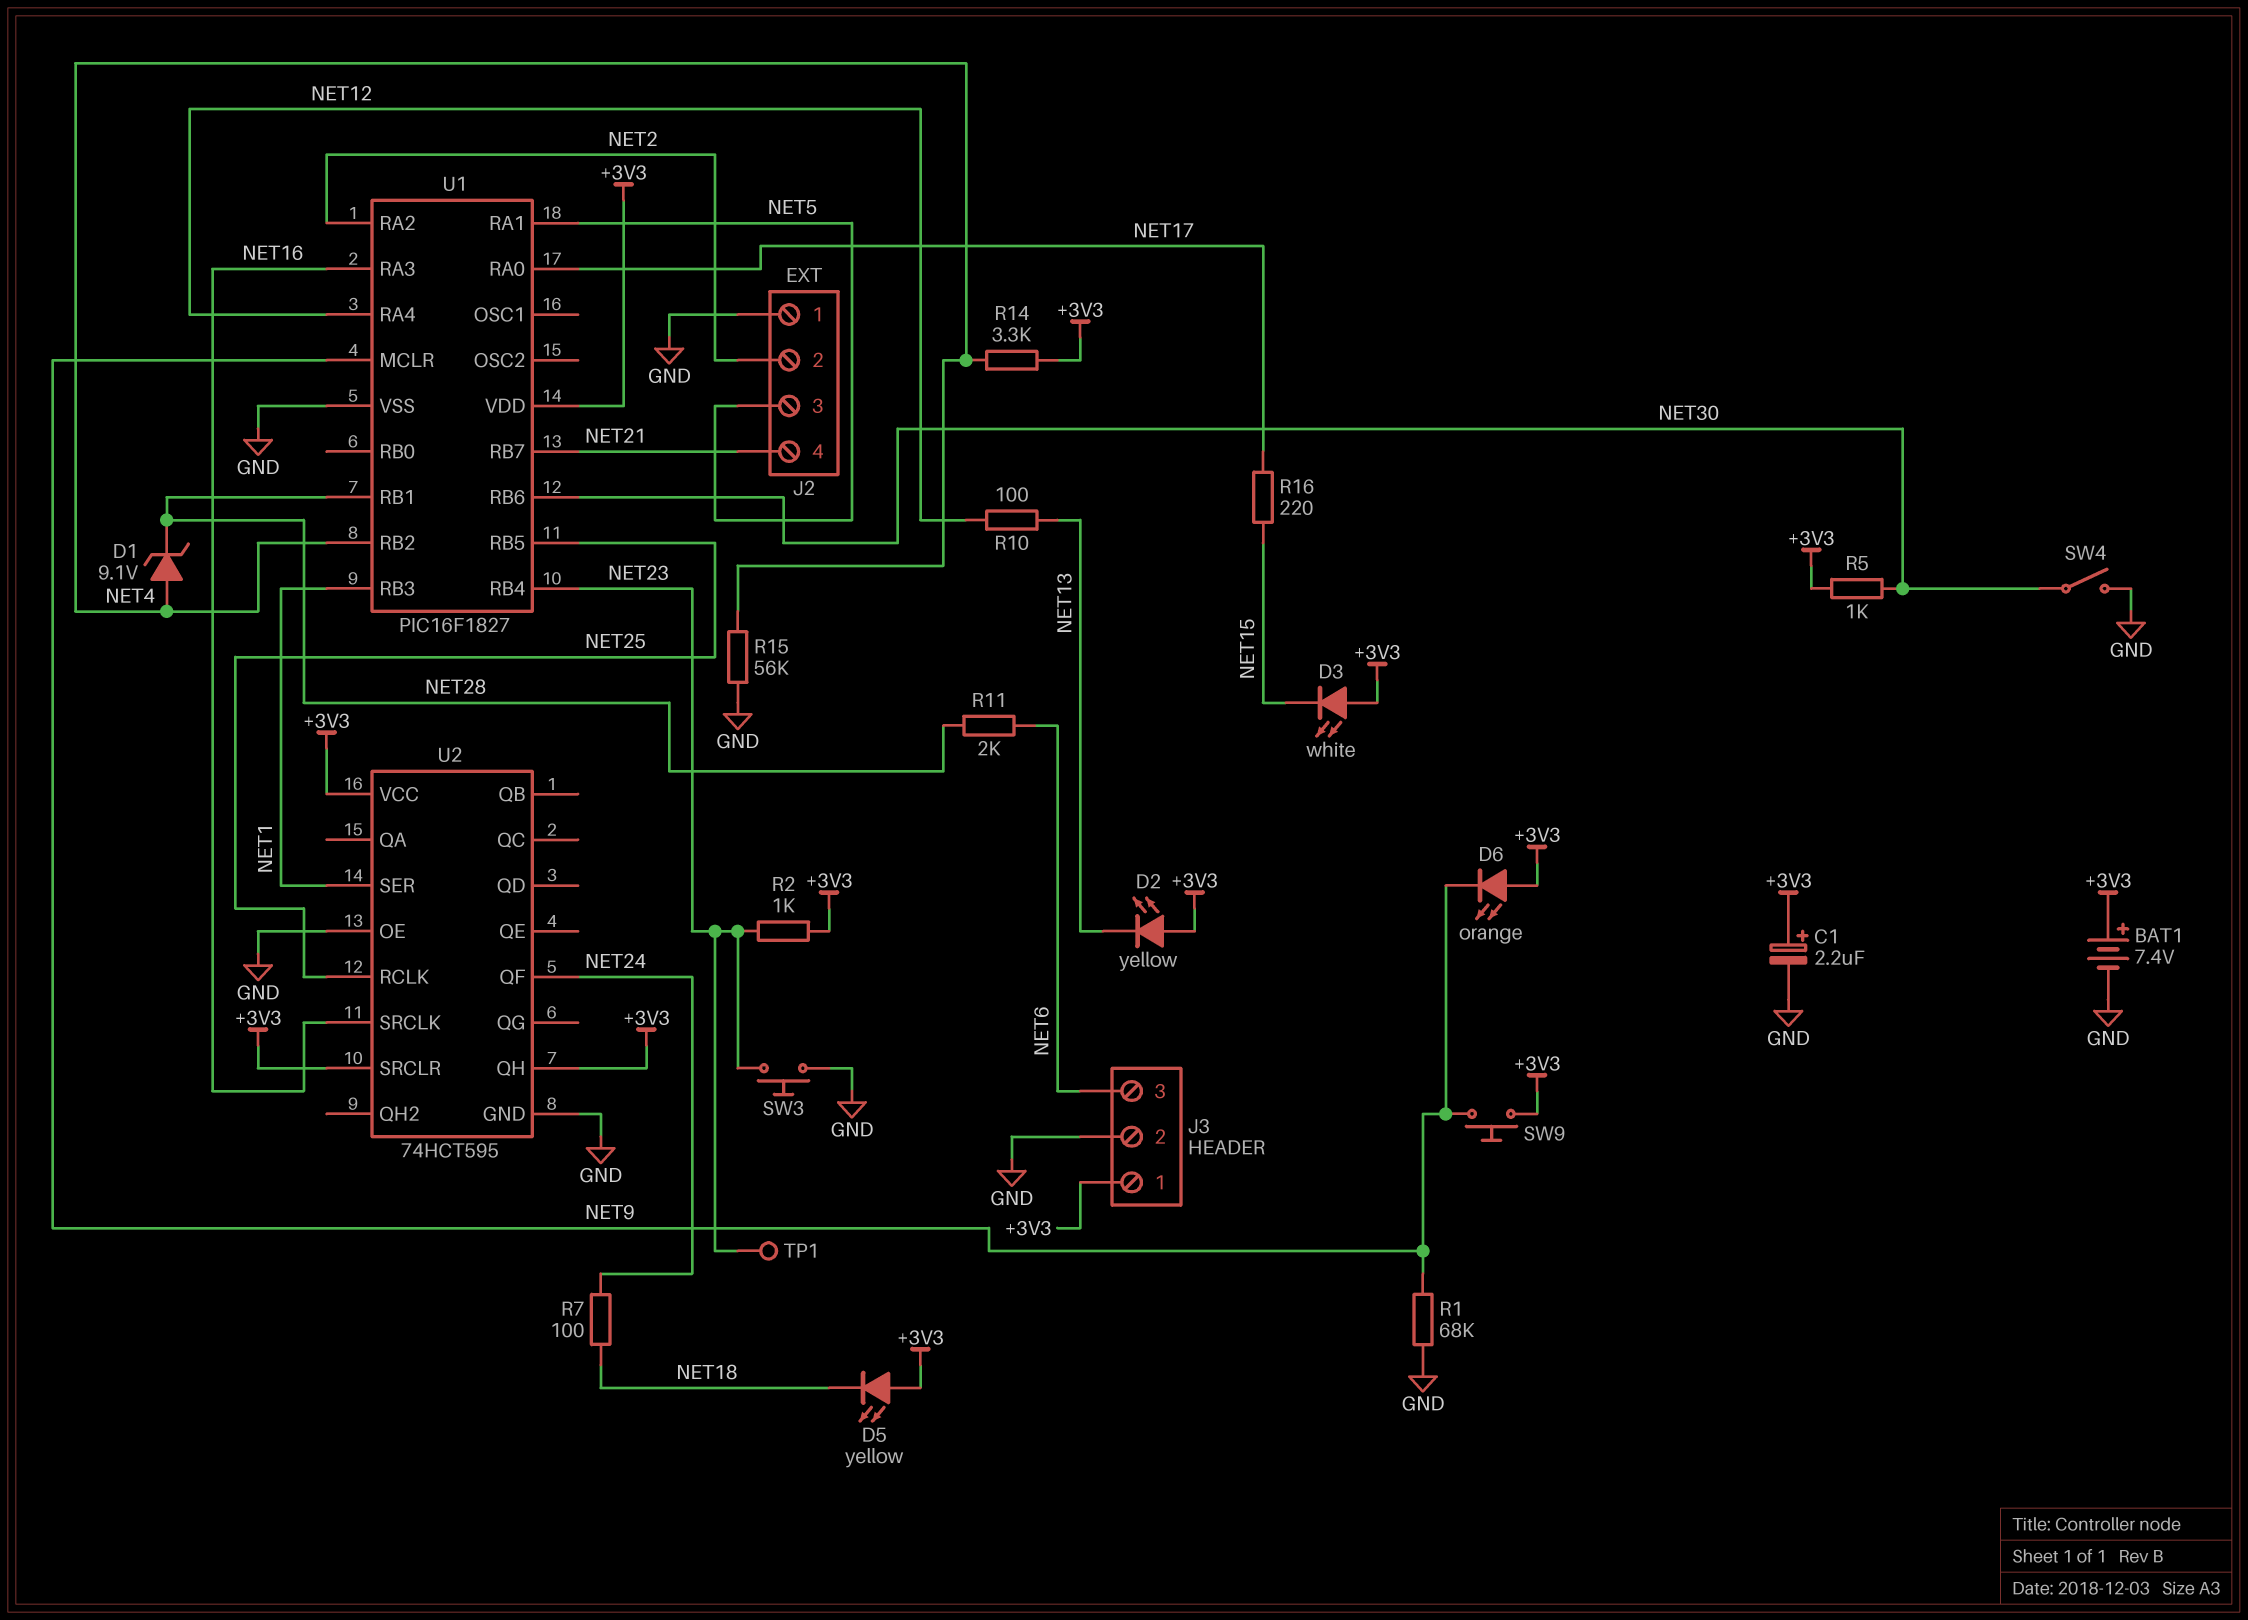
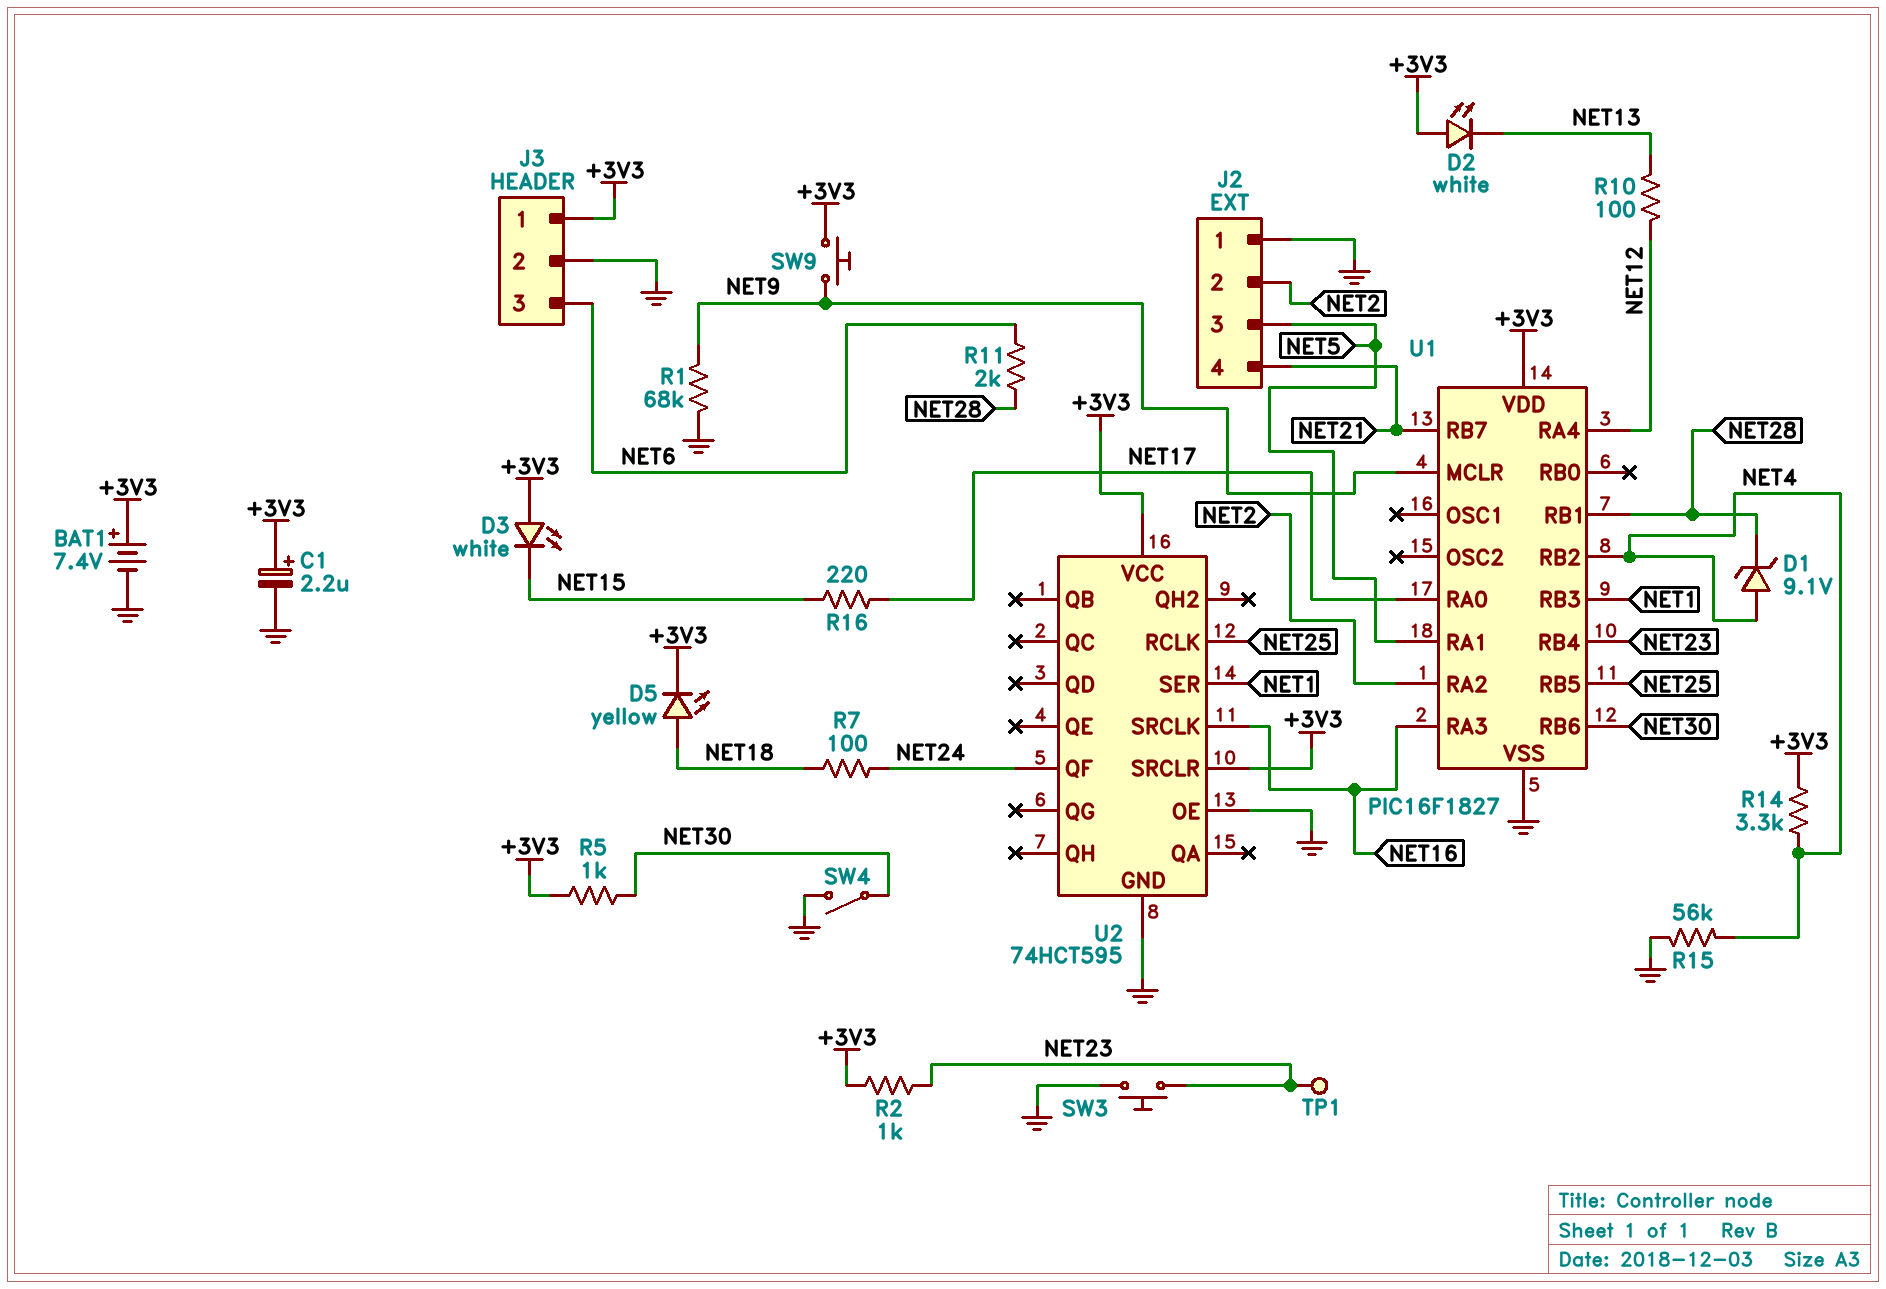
D2: LED yellow (A +3V3, K NET13) -> LED white (A +3V3, K NET13)
D5: LED yellow (A +3V3, K NET18) -> LED yellow (A NET18, K +3V3)
D6: LED orange (A +3V3, K NET9) -> none
U2 pin QH: +3V3 -> none

